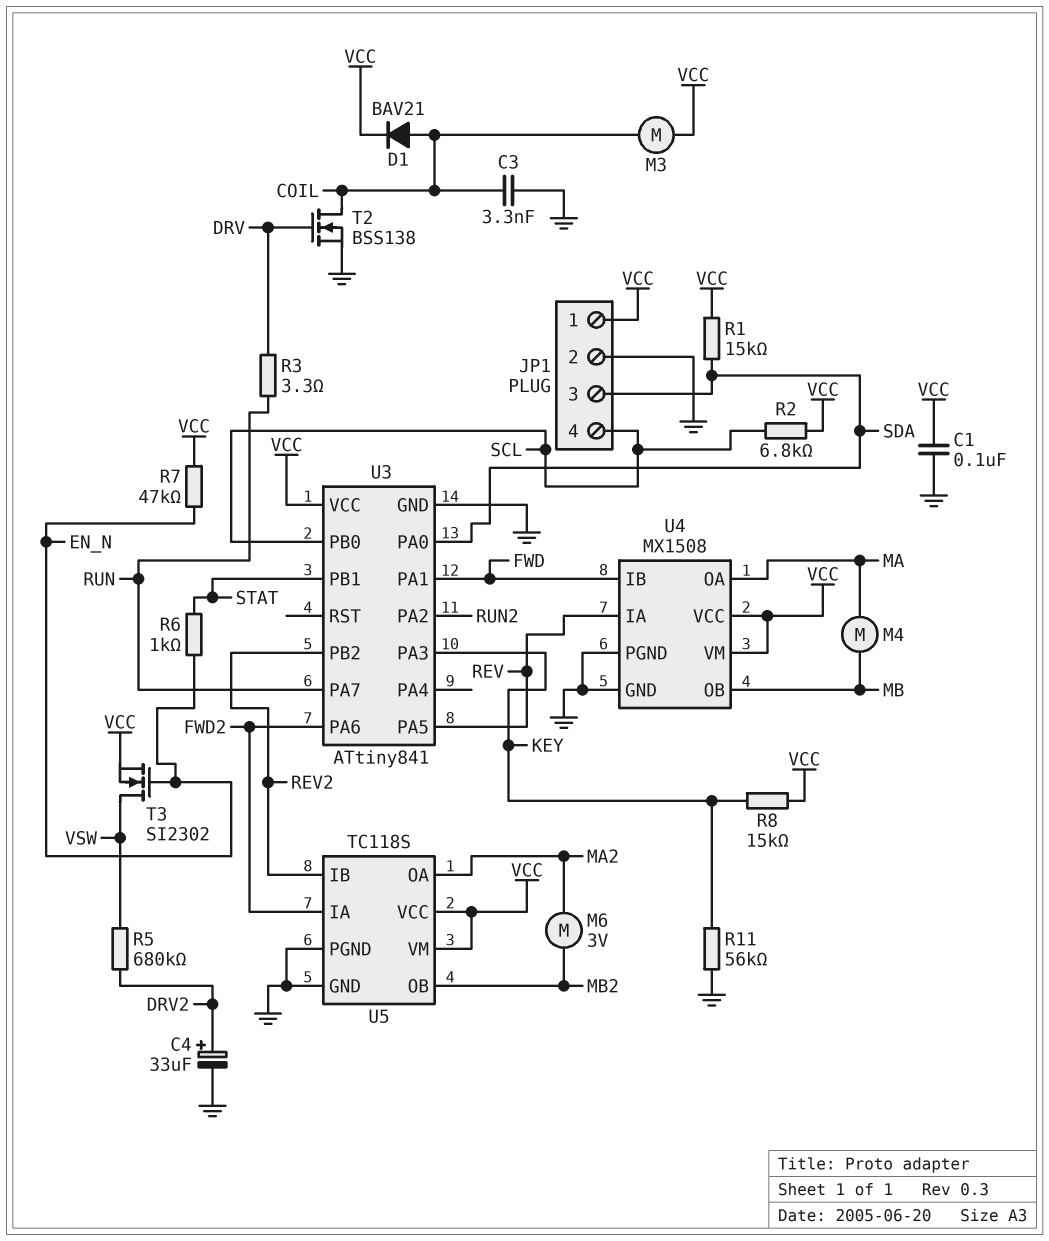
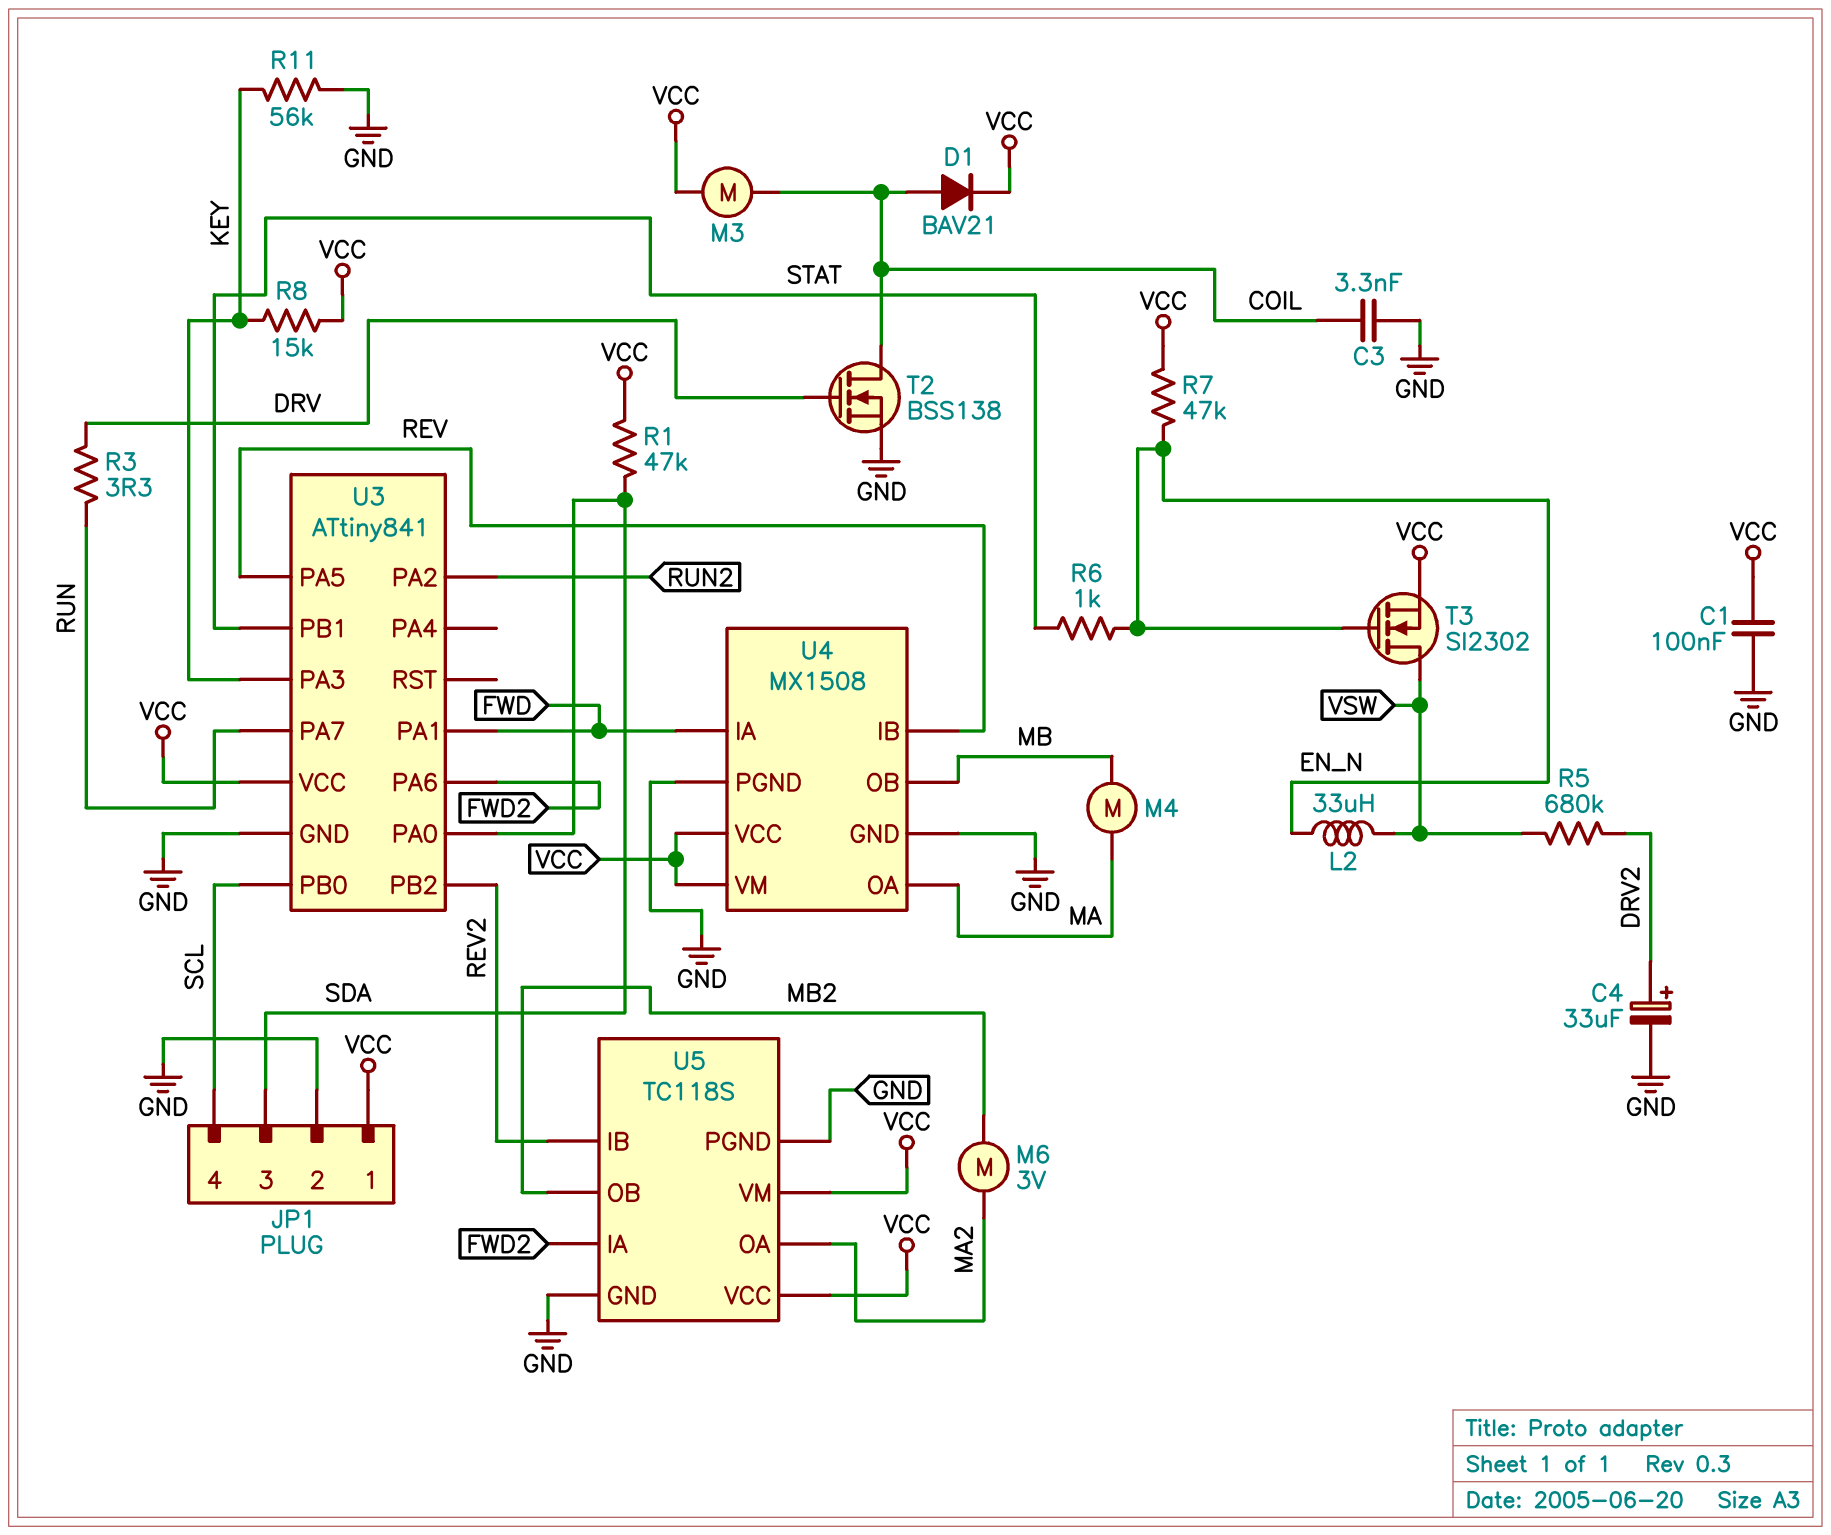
L2: none -> 33uH (EN_N, VSW)
R1: 15k (SDA, VCC) -> 47k (SDA, VCC)
R2: 6.8k (SCL, VCC) -> none
U4 pin IA: REV -> FWD
U4 pin IB: FWD -> REV

